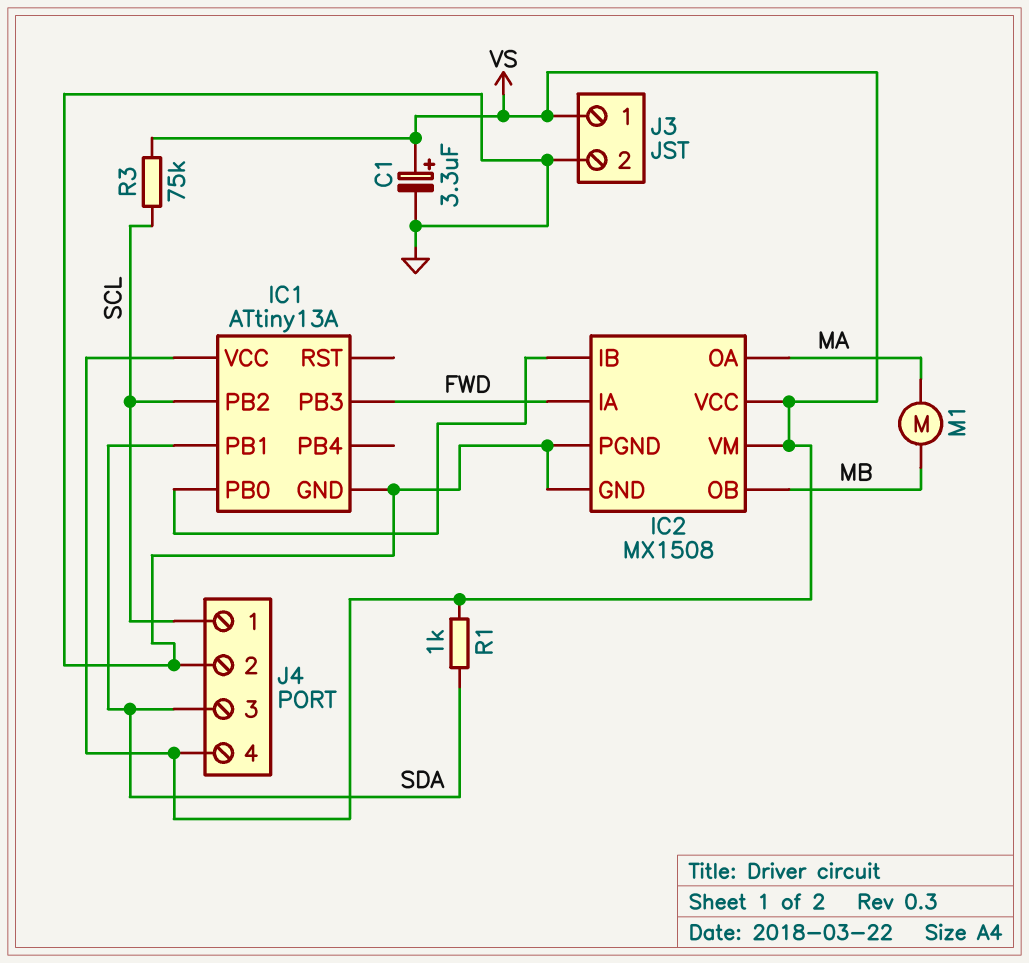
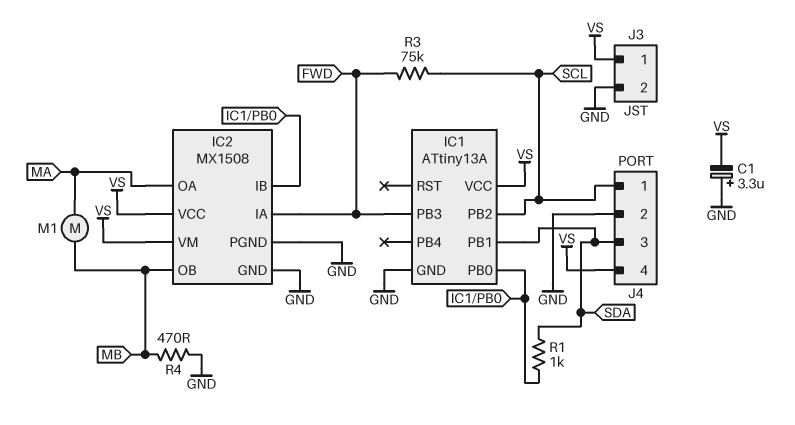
C1: 3.3uF (plus VS, minus GND) -> 3.3uF (plus GND, minus VS)
R1: 1k (SDA, VS) -> 1k (IC1/PB0, SDA)
R3: 75k (SCL, VS) -> 75k (FWD, SCL)
R4: none -> 470 (GND, MB)

